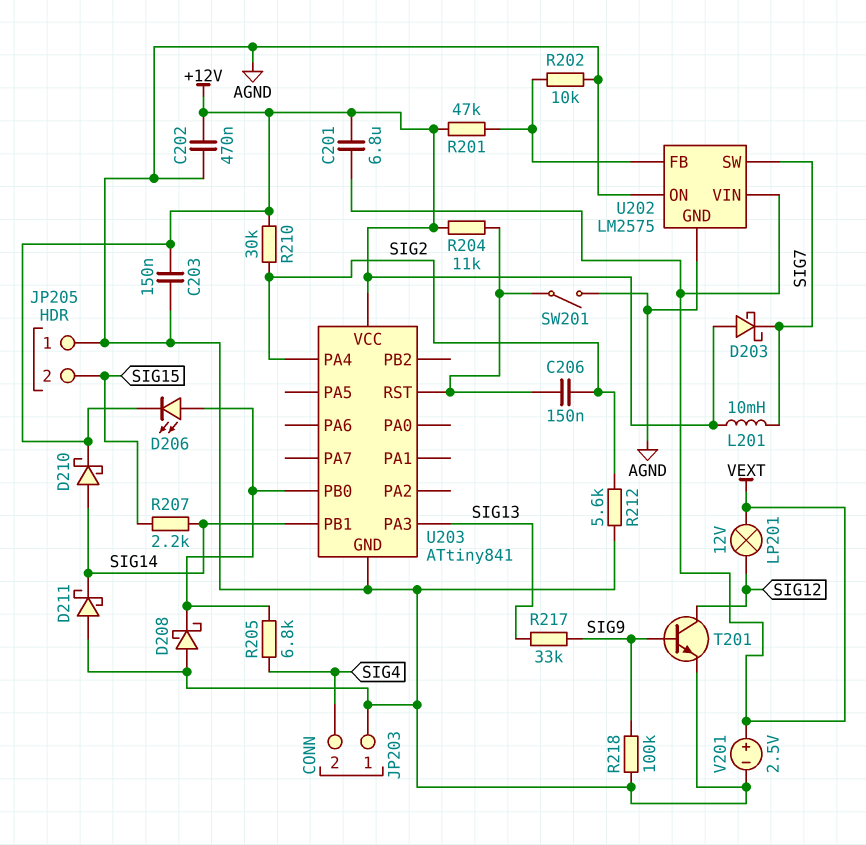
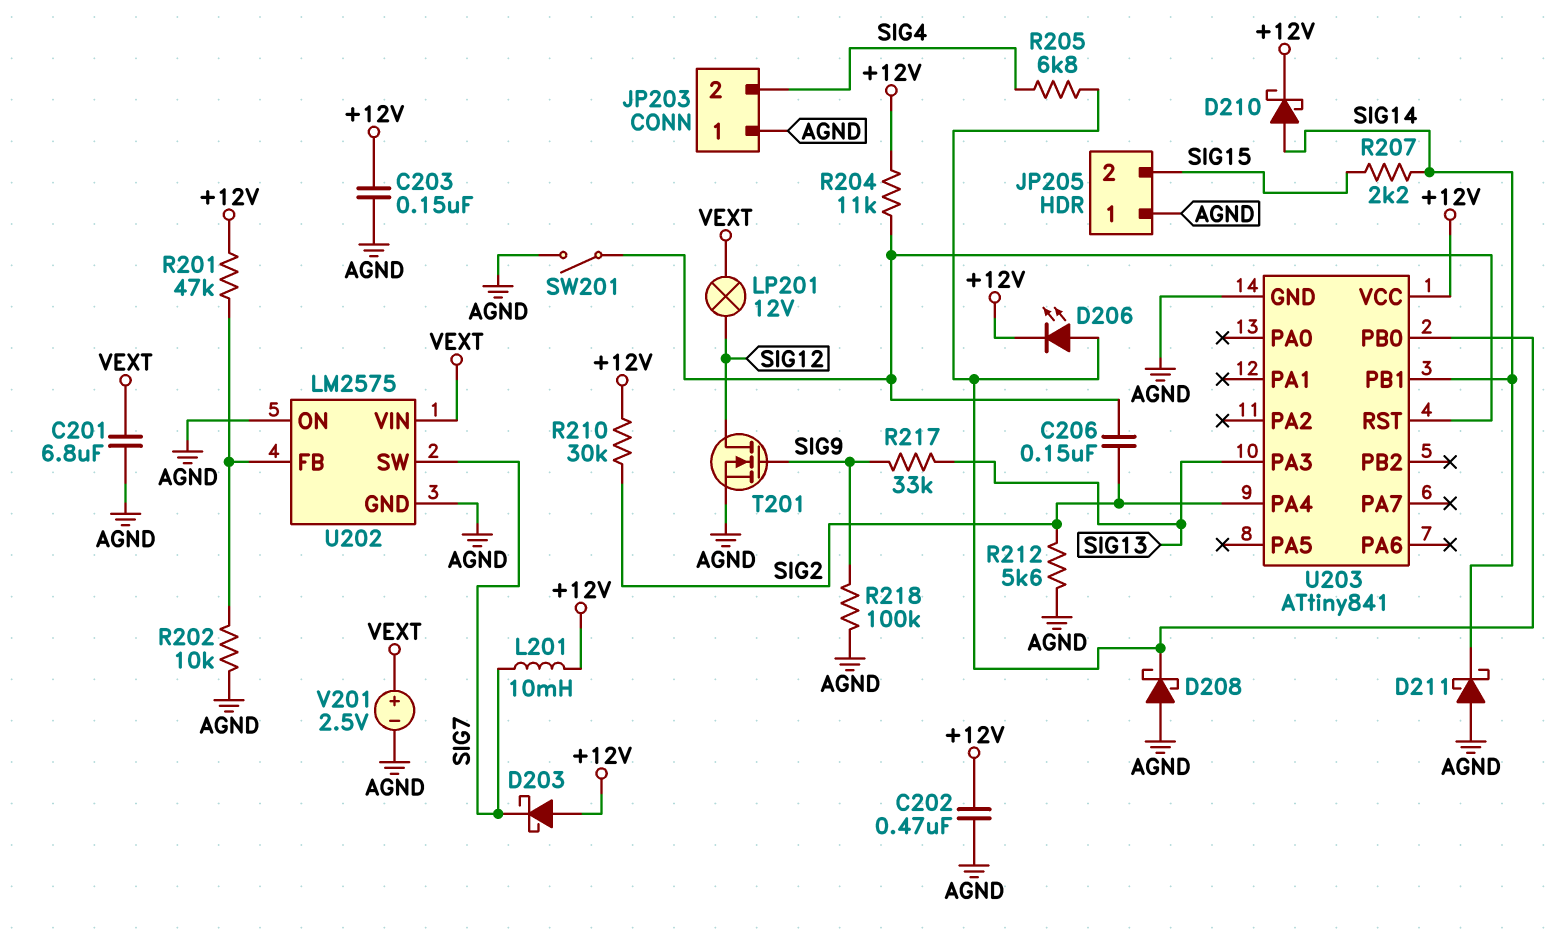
C201: 6.8uF (+12V, VEXT) -> 6.8uF (AGND, VEXT)
T201: NPN (B SIG9, C SIG12, E AGND) -> NMOS (G SIG9, D SIG12, S AGND)

